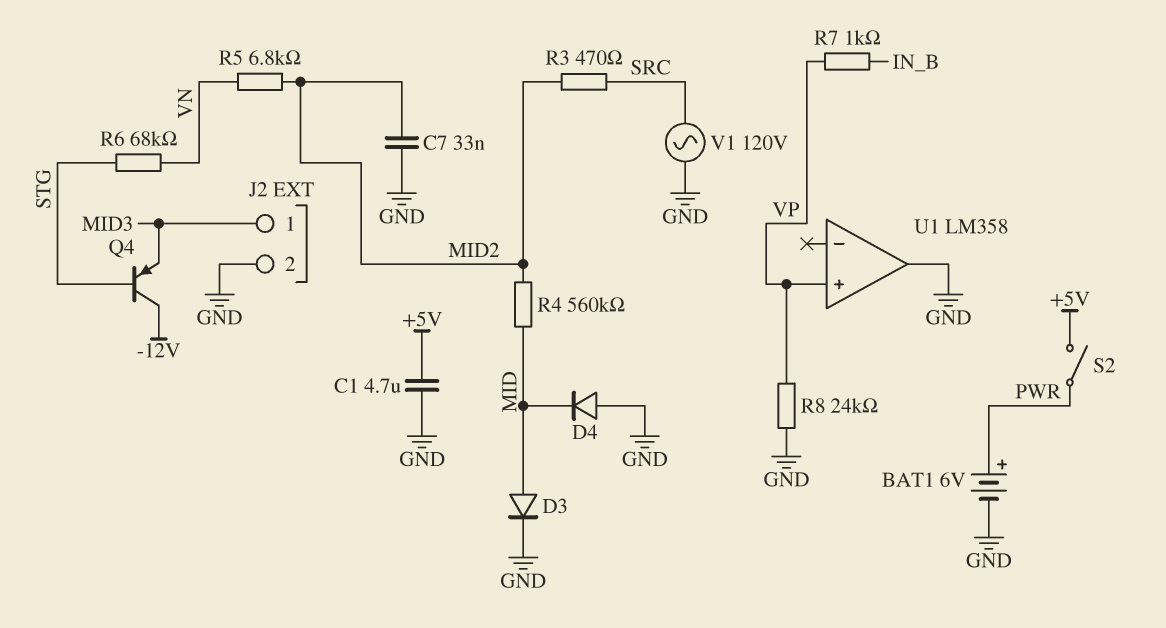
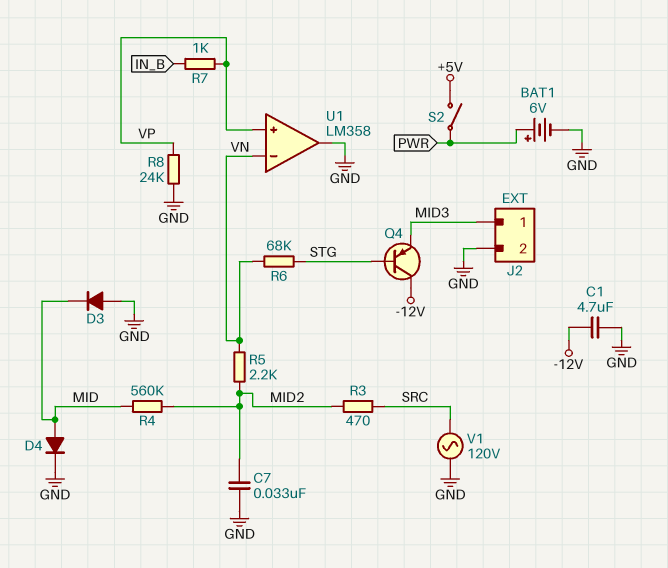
C1: 4.7uF (+5V, GND) -> 4.7uF (-12V, GND)
D3: diode (A MID, K GND) -> diode (A GND, K MID)
D4: diode (A GND, K MID) -> diode (A MID, K GND)
R5: 6.8k (MID2, VN) -> 2.2k (MID2, VN)
U1 pin in-: none -> VN

